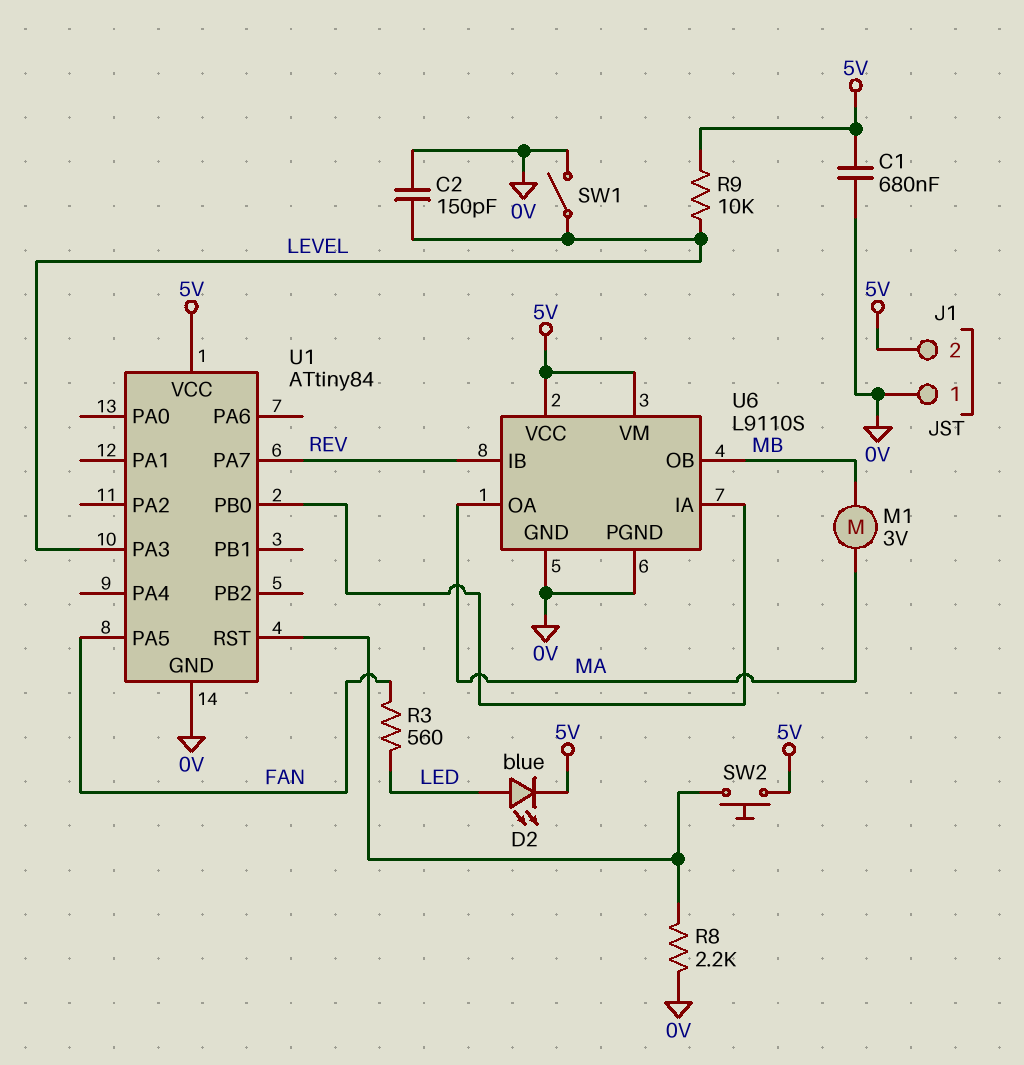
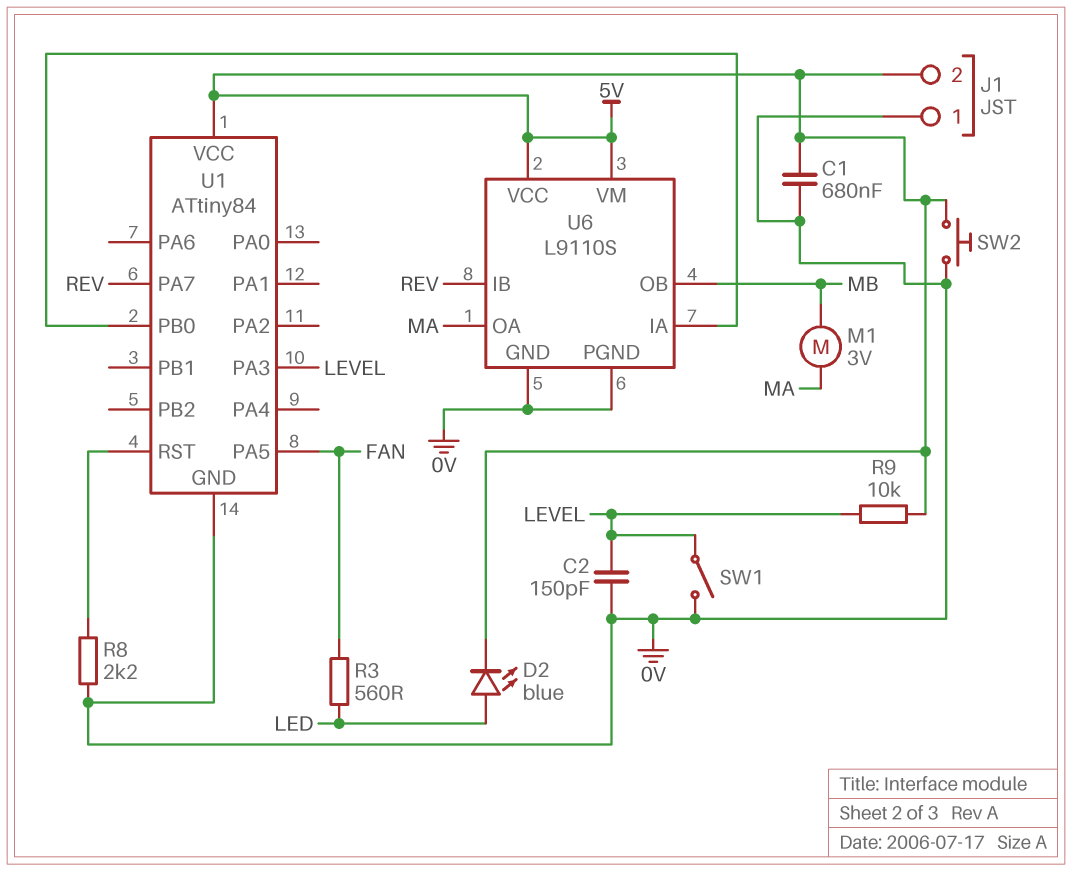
SW2: button (5V, U1/RST) -> button (0V, 5V)

